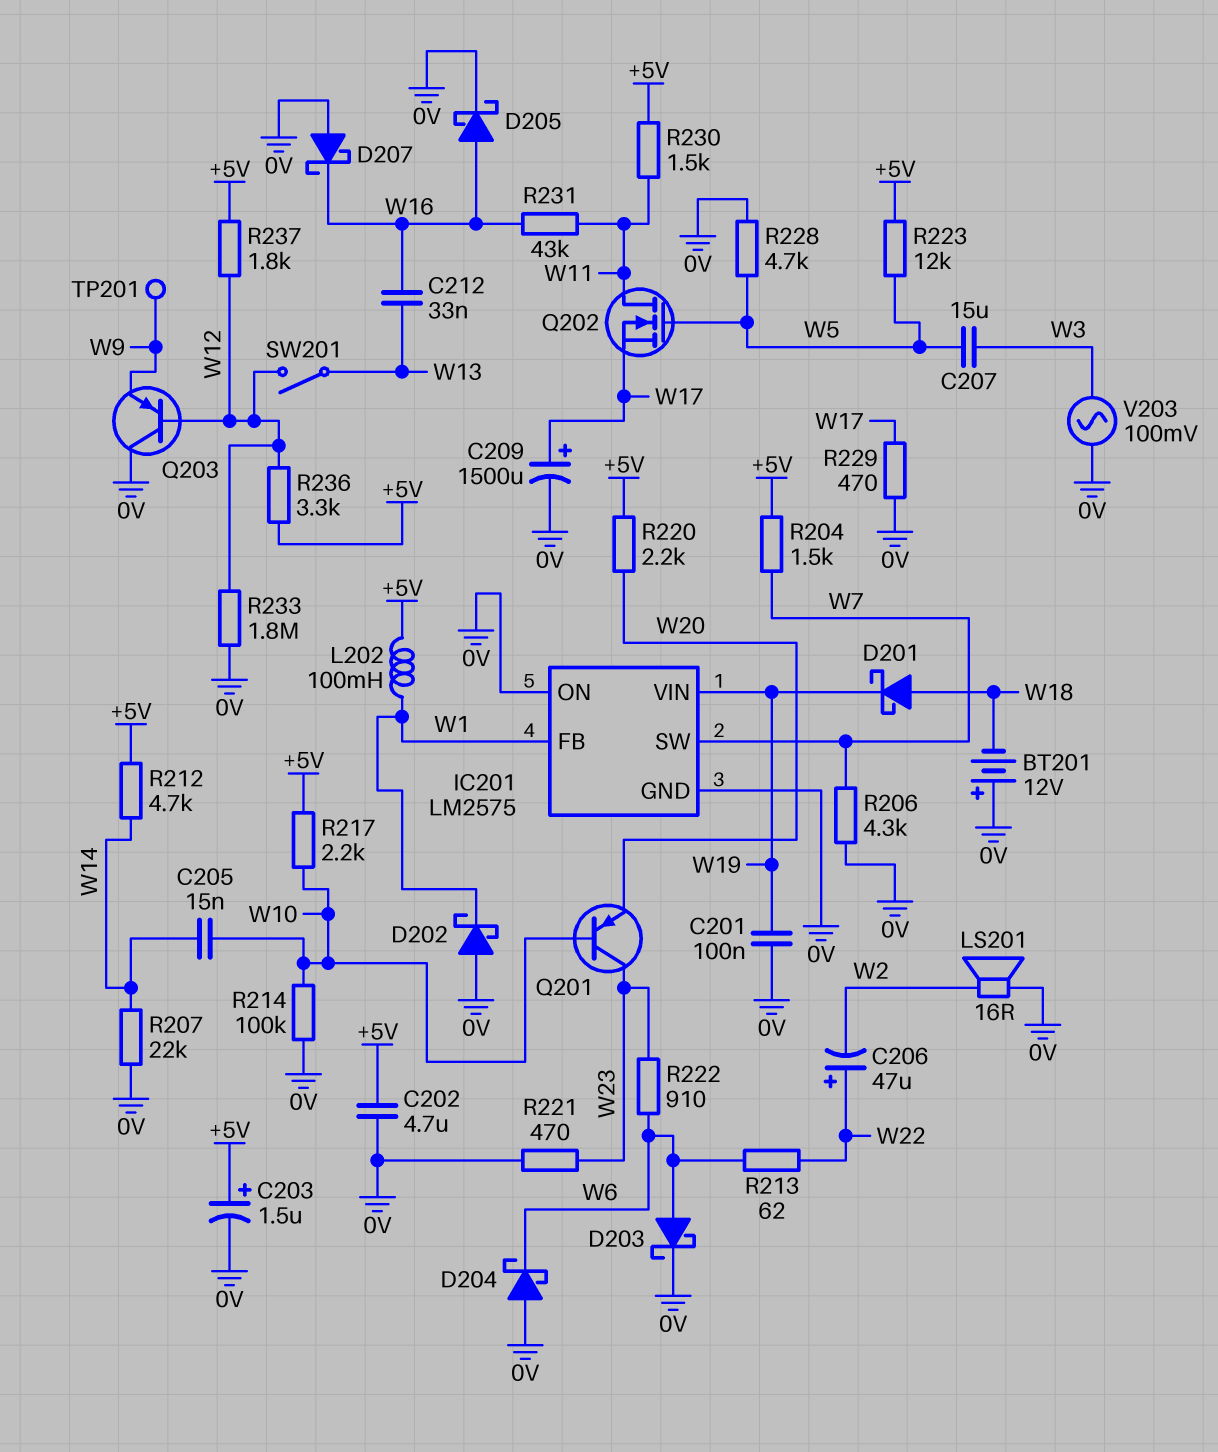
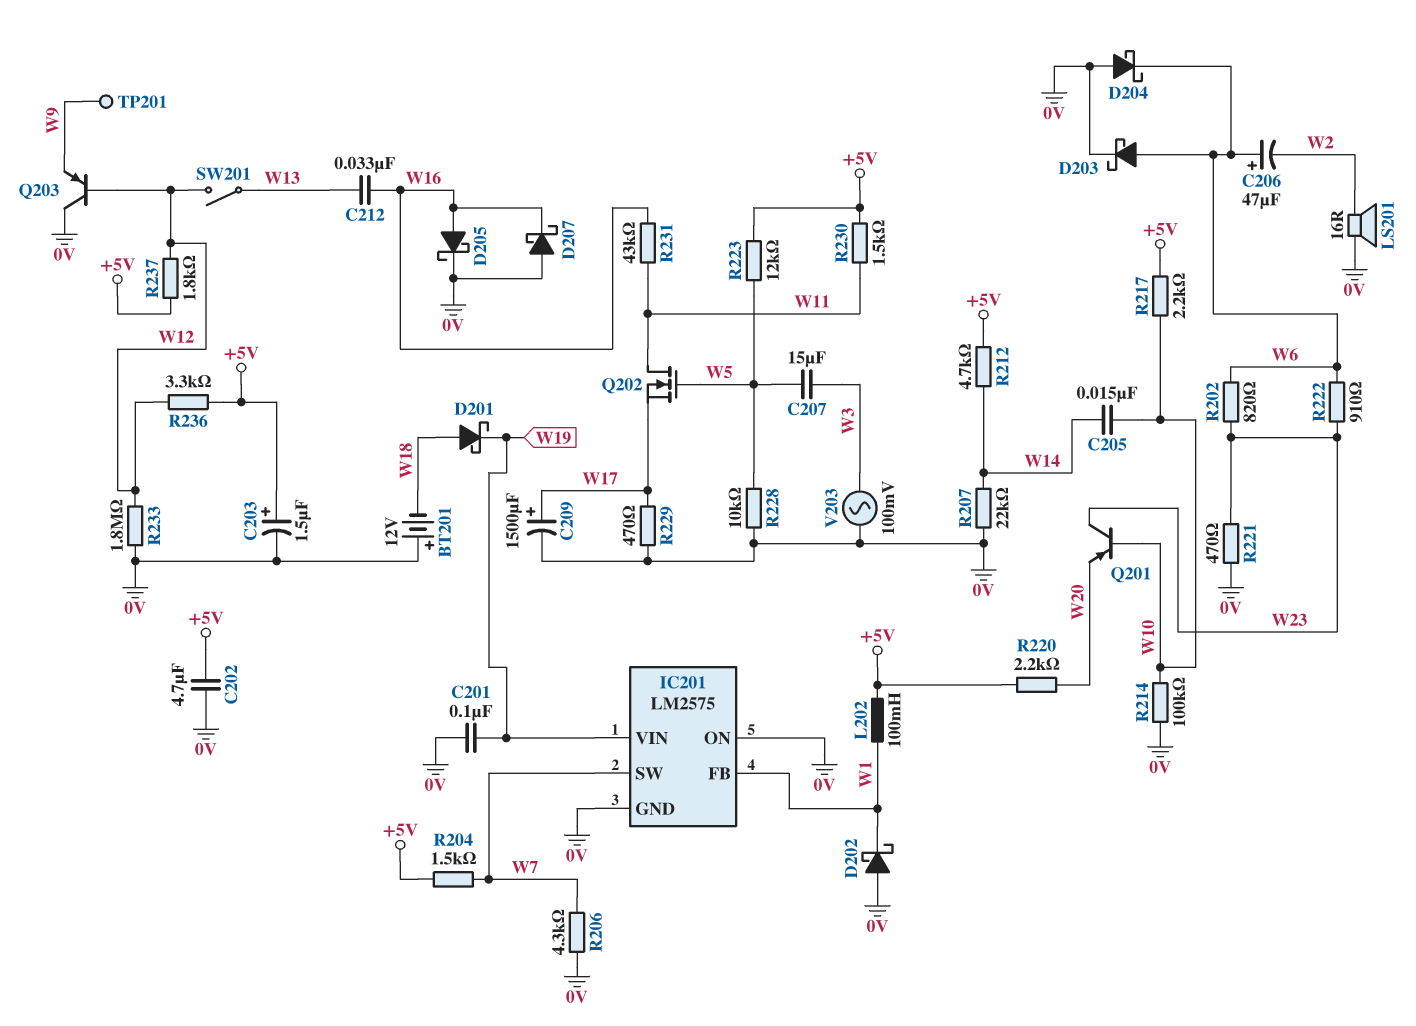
C206: 47uF (plus W22, minus W2) -> 47uF (plus W6, minus W2)
R202: none -> 820 (W6, W23)
R213: 62 (W6, W22) -> none
R228: 4.7k (0V, W5) -> 10k (0V, W5)

